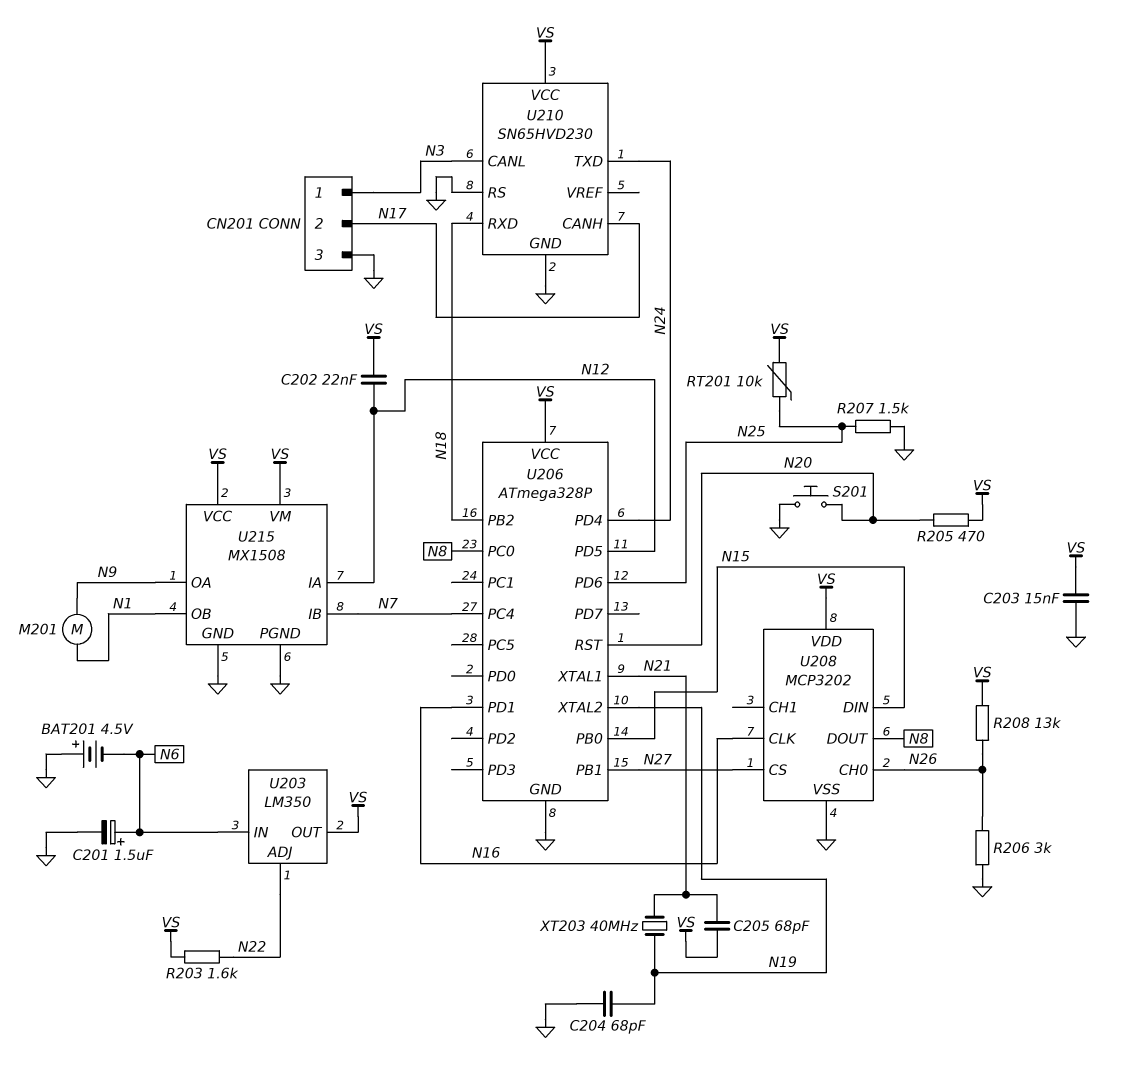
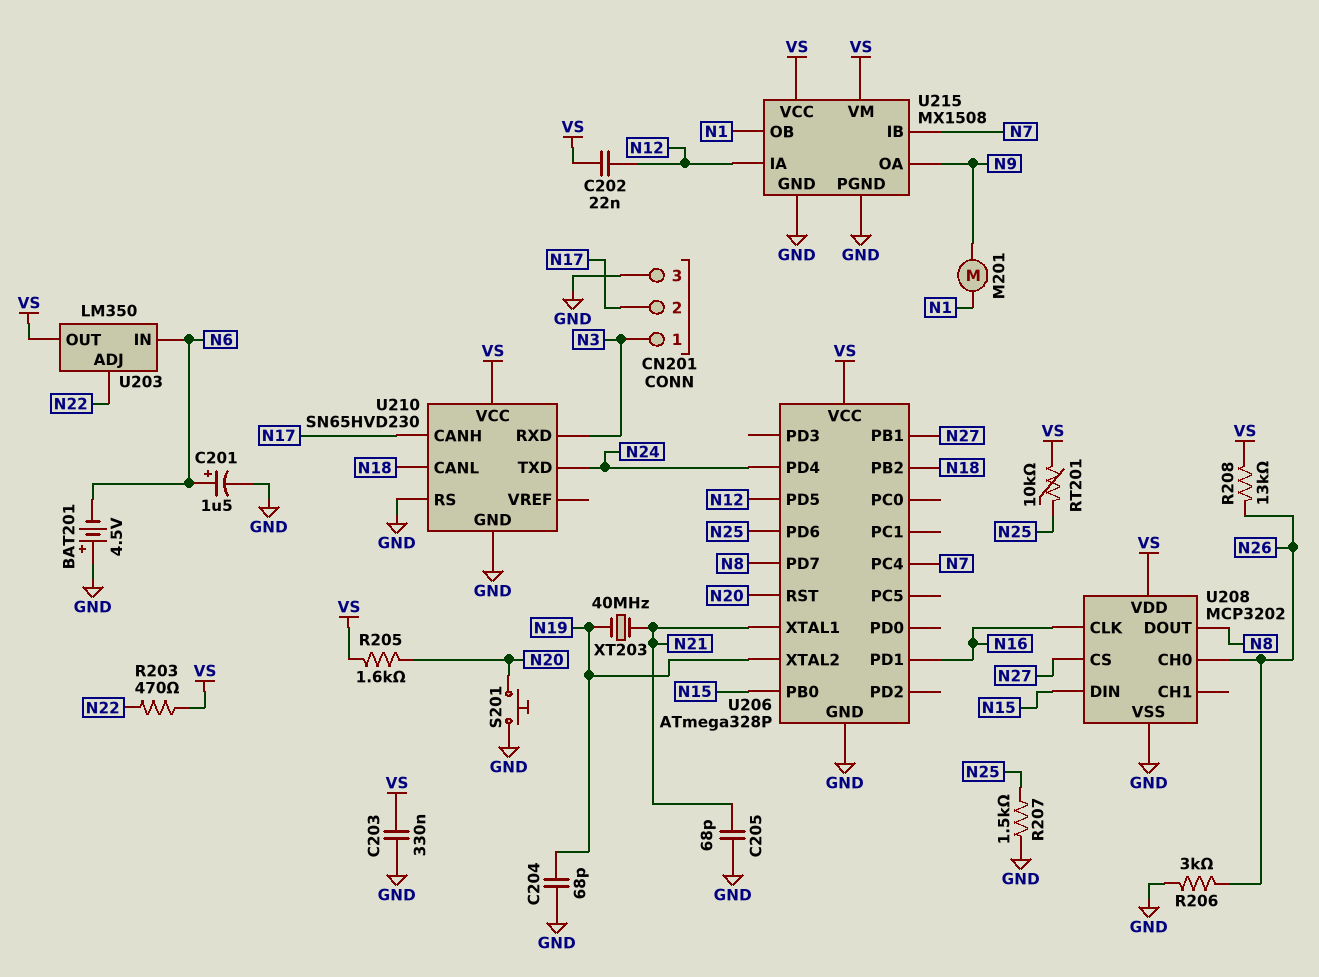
C203: 15nF (GND, VS) -> 330nF (GND, VS)
C205: 68pF (N21, VS) -> 68pF (GND, N21)
R203: 1.6k (N22, VS) -> 470 (N22, VS)
R205: 470 (N20, VS) -> 1.6k (N20, VS)
U206 pin PC0: N8 -> none
U206 pin PD7: none -> N8
U210 pin CANL: N3 -> N18
U210 pin RXD: N18 -> N3

